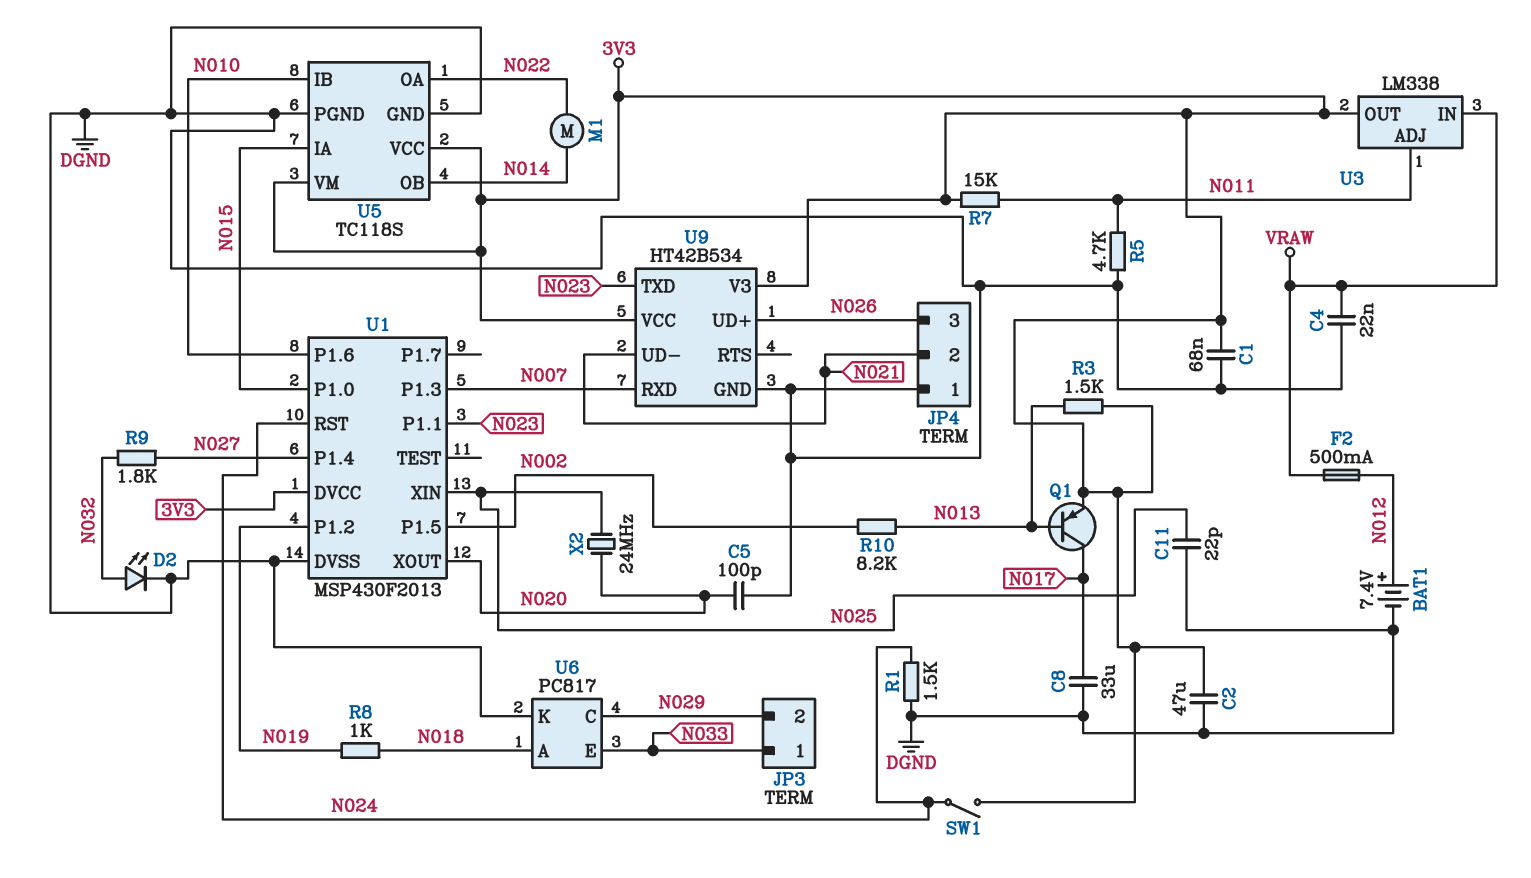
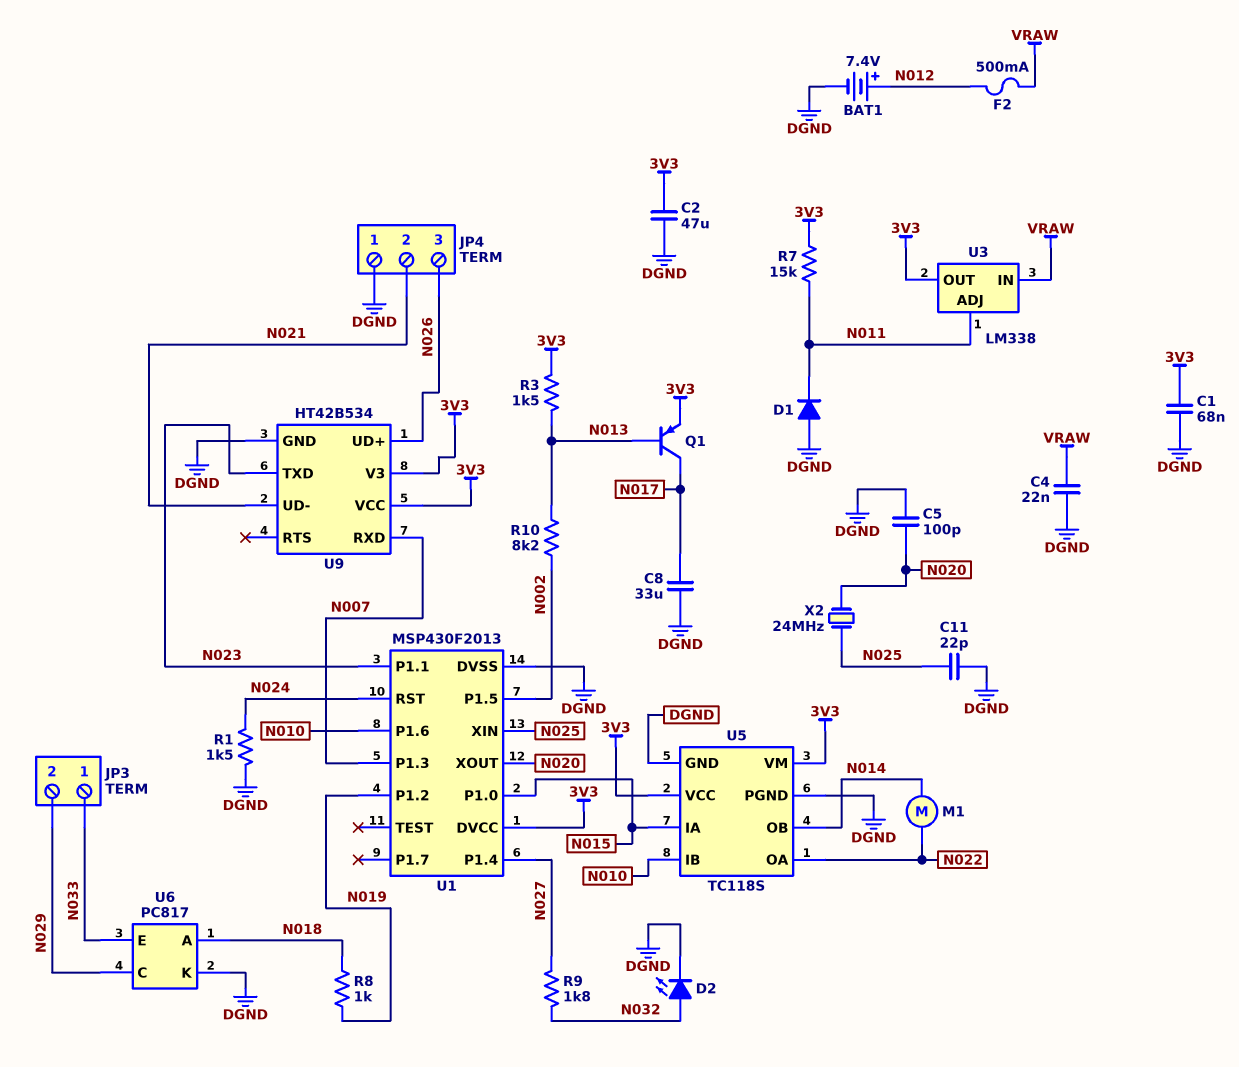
D1: none -> diode (A DGND, K N011)
R5: 4.7k (DGND, N011) -> none
SW1: switch (3V3, N024) -> none

